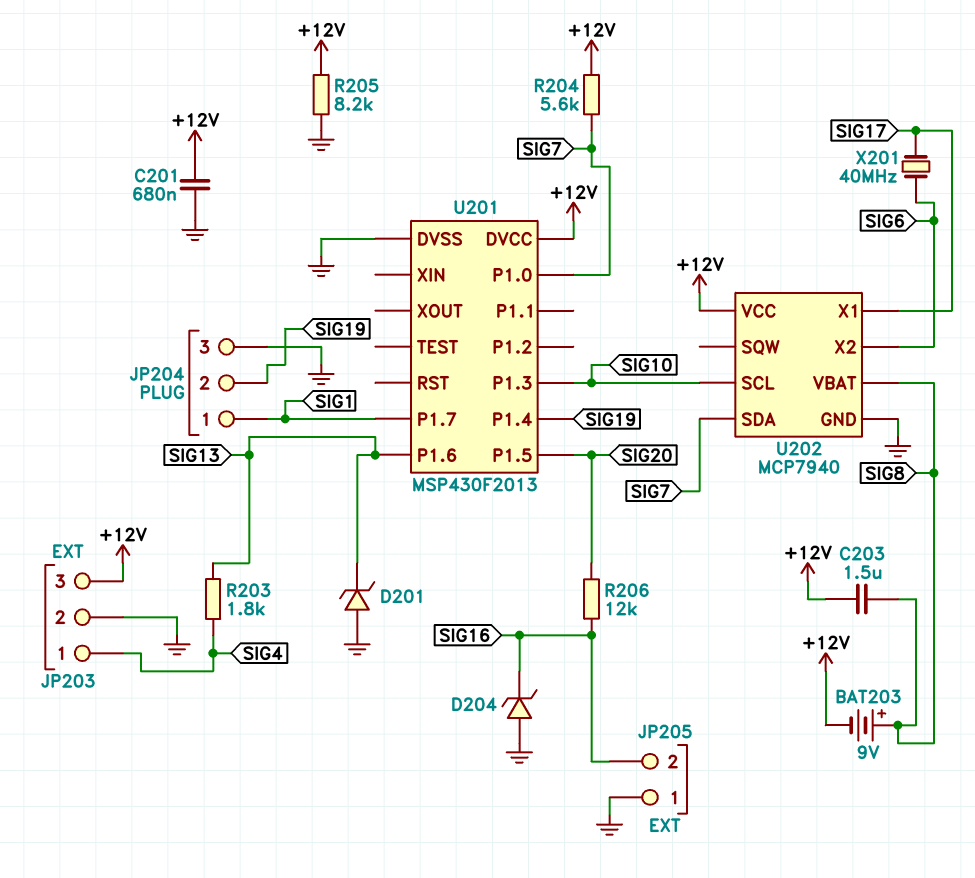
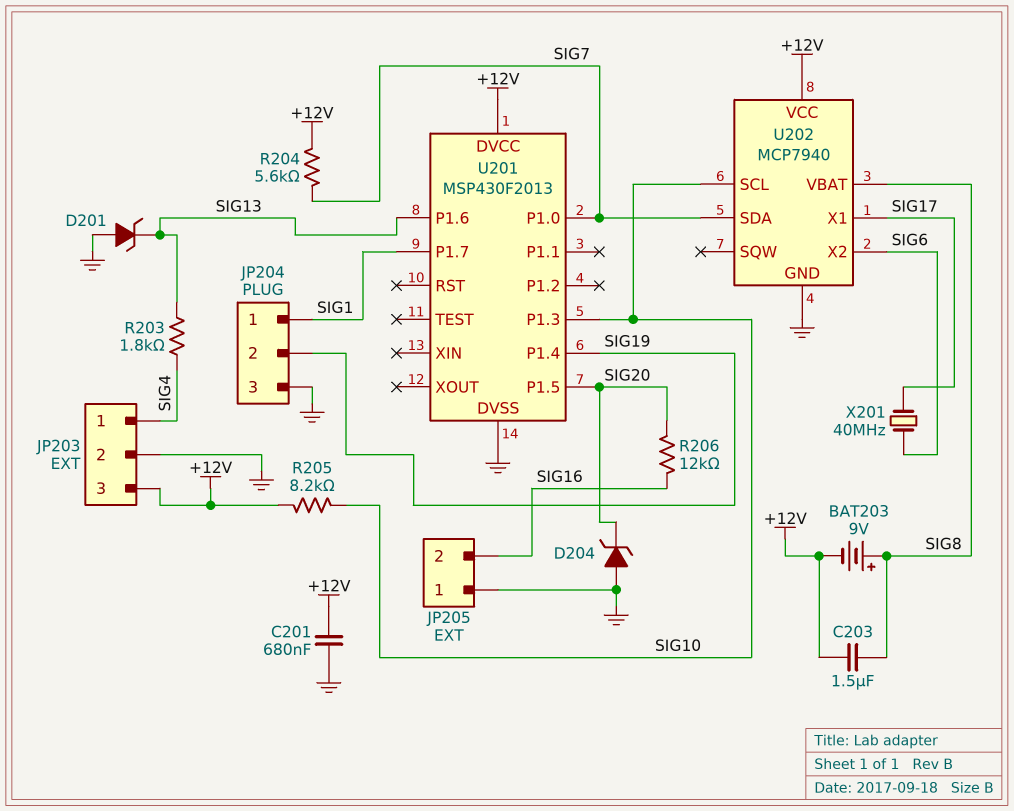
D204: zener (A GND, K SIG16) -> zener (A GND, K SIG20)
R205: 8.2k (+12V, GND) -> 8.2k (+12V, SIG10)

